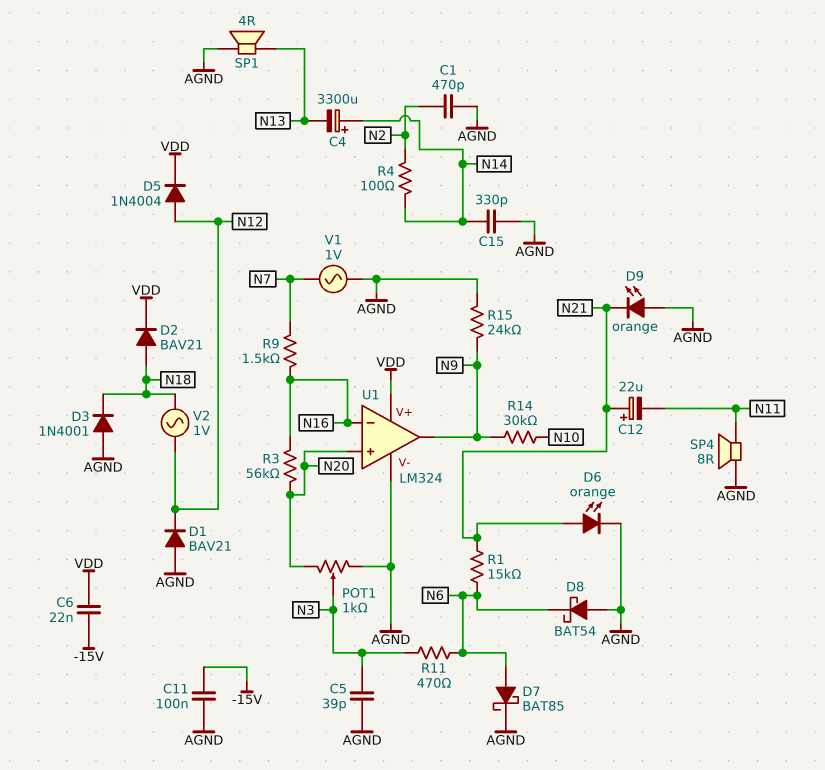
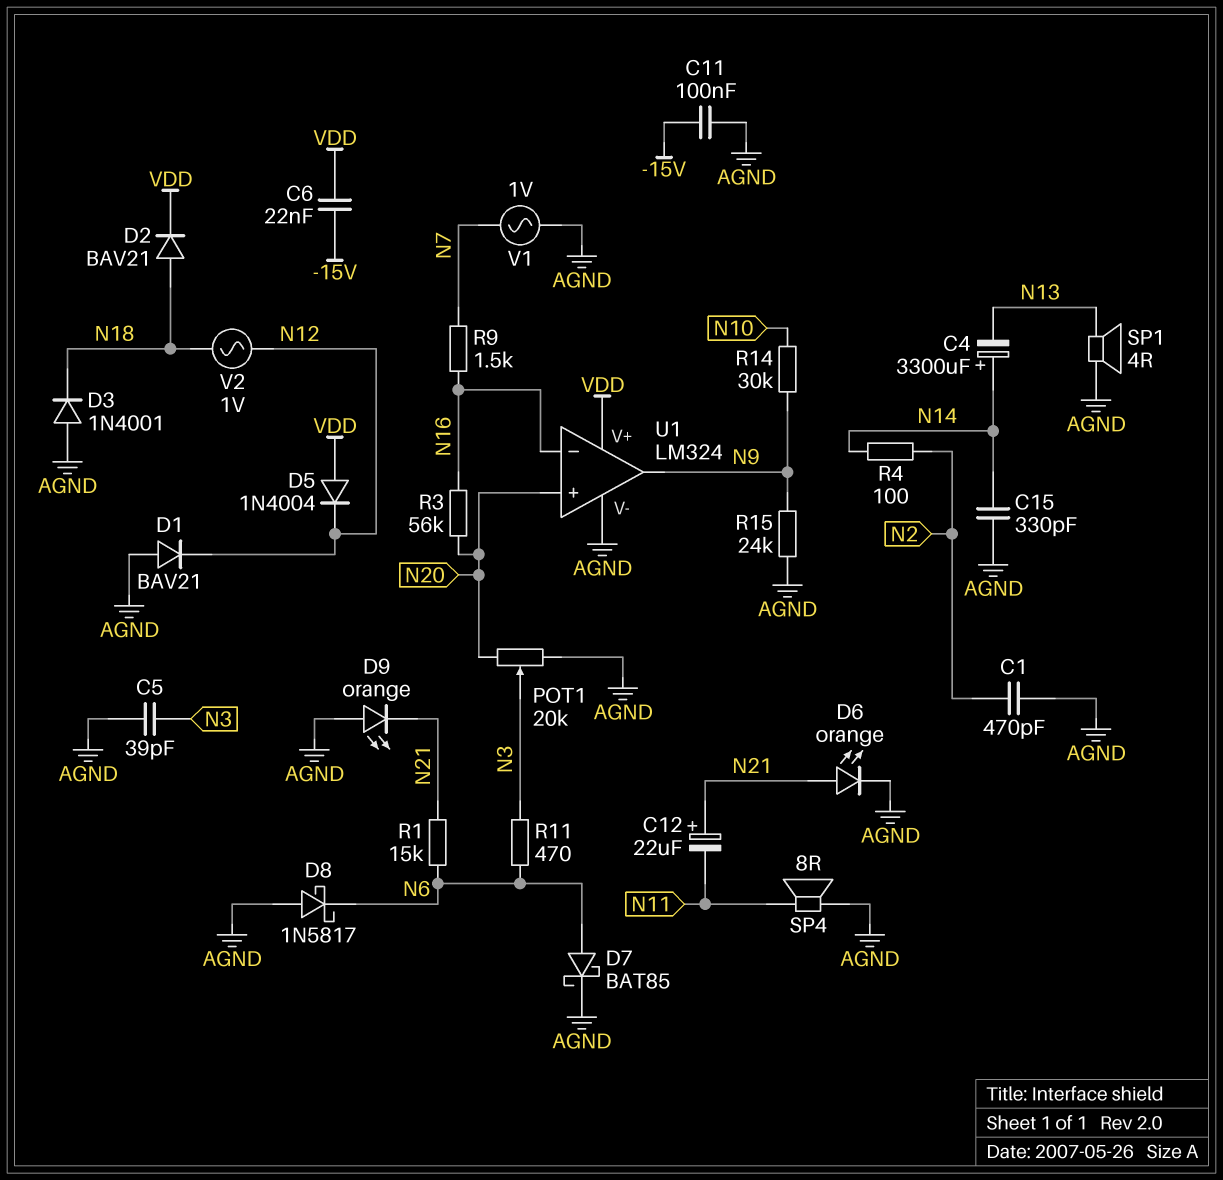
D5: diode 1N4004 (A N12, K VDD) -> diode 1N4004 (A VDD, K N12)
D8: schottky BAT54 (A AGND, K N6) -> schottky 1N5817 (A AGND, K N6)
POT1: 1k (AGND, N20, wiper N3) -> 20k (AGND, N20, wiper N3)

